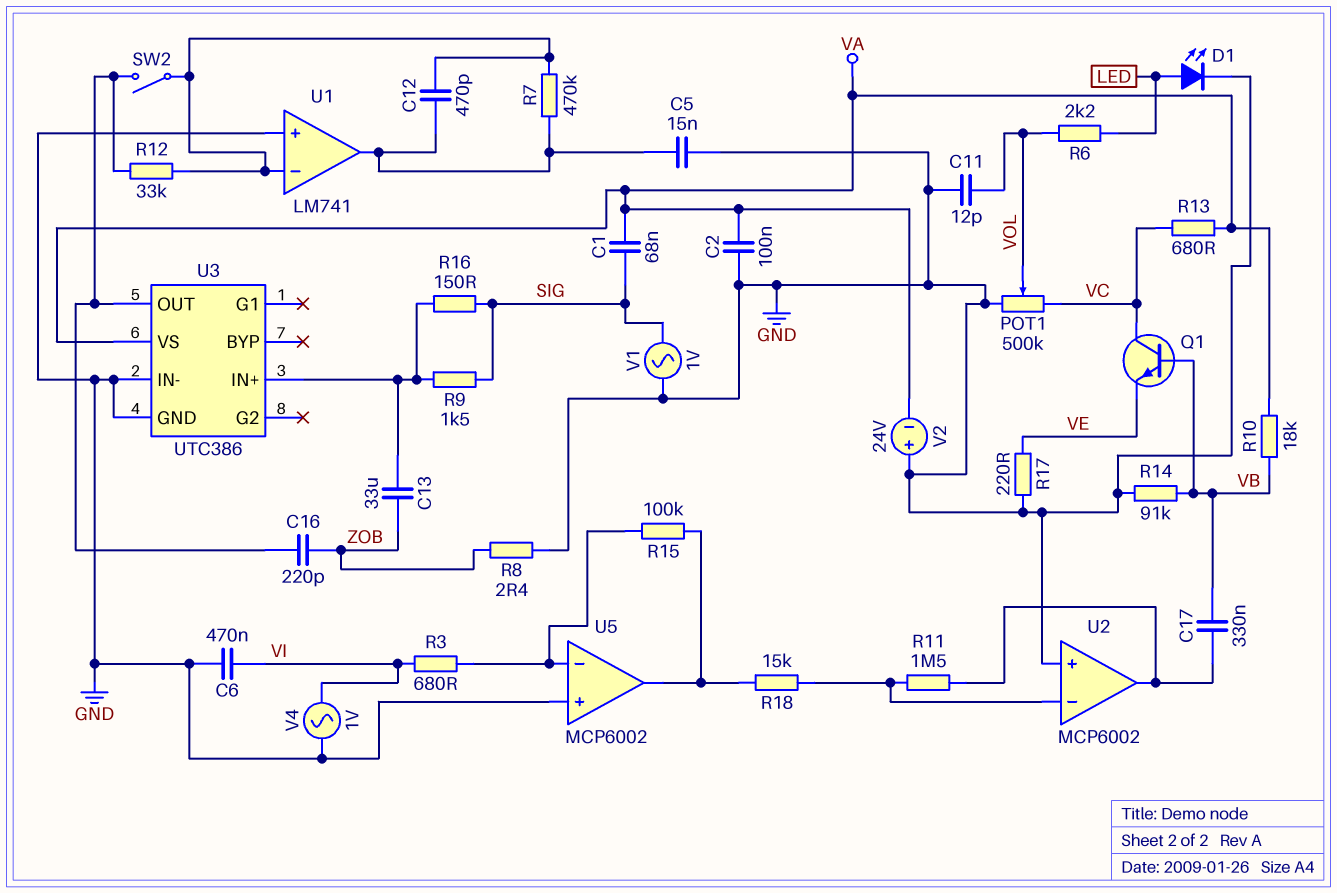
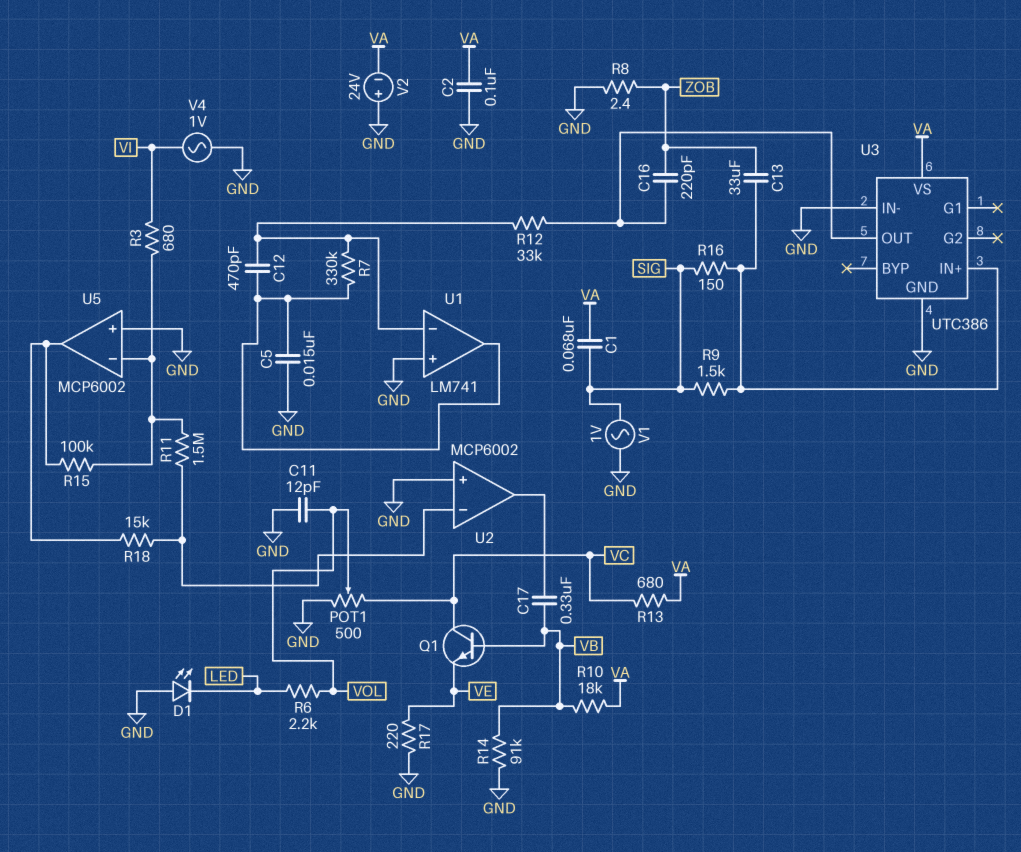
C6: 470nF (GND, VI) -> none
D1: LED (A LED, K GND) -> LED (A GND, K LED)
POT1: 500k (GND, VC, wiper VOL) -> 500 (GND, VC, wiper VOL)
R7: 470k (U1/in-, U1/out) -> 330k (U1/in-, U1/out)
R11: 1.5M (U2/in-, U2/out) -> 1.5M (U2/in-, U5/in-)
SW2: switch (U1/in-, U3/OUT) -> none

